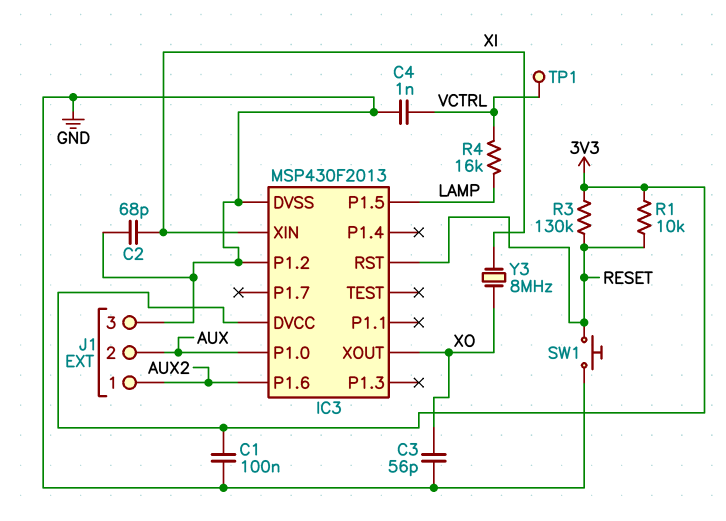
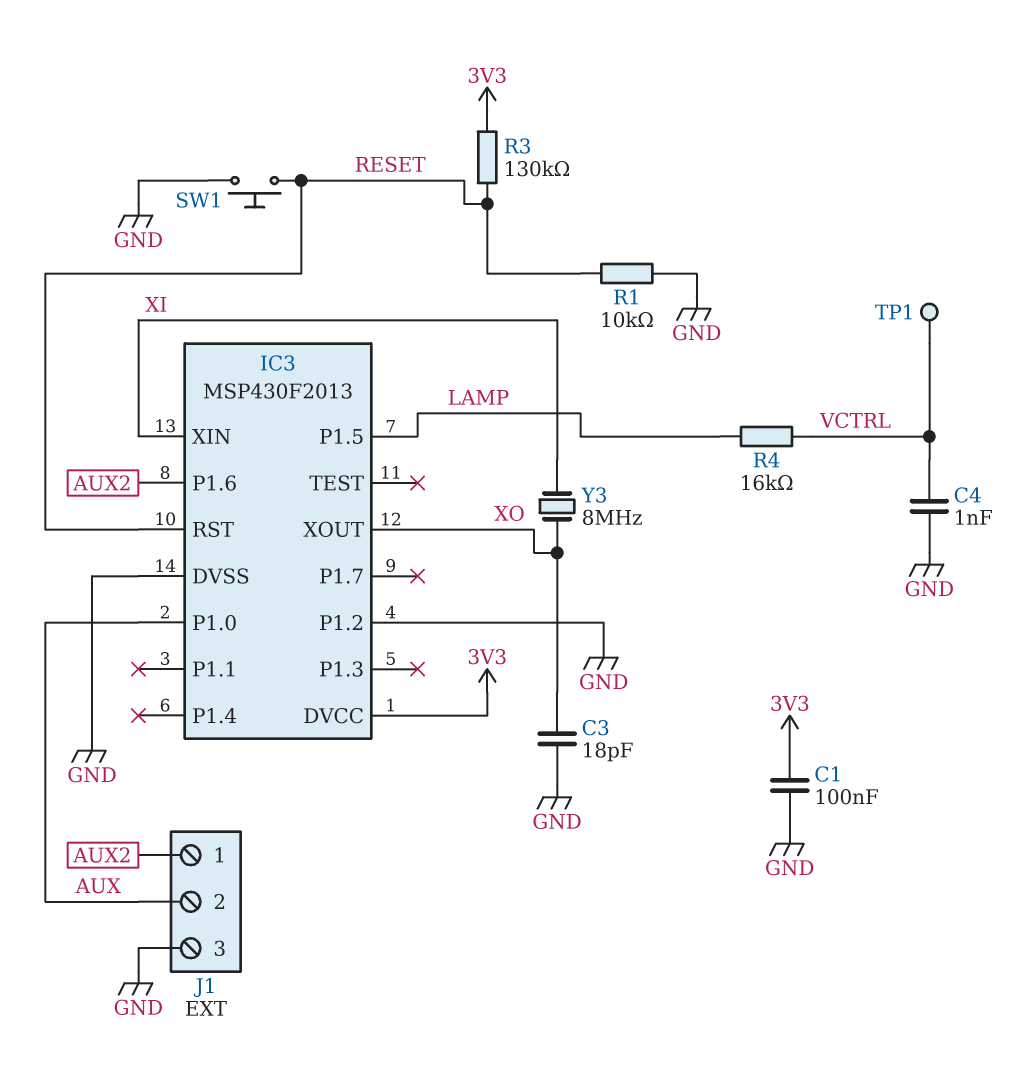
C2: 68pF (GND, XI) -> none
C3: 56pF (GND, XO) -> 18pF (GND, XO)
R1: 10k (3V3, RESET) -> 10k (GND, RESET)

